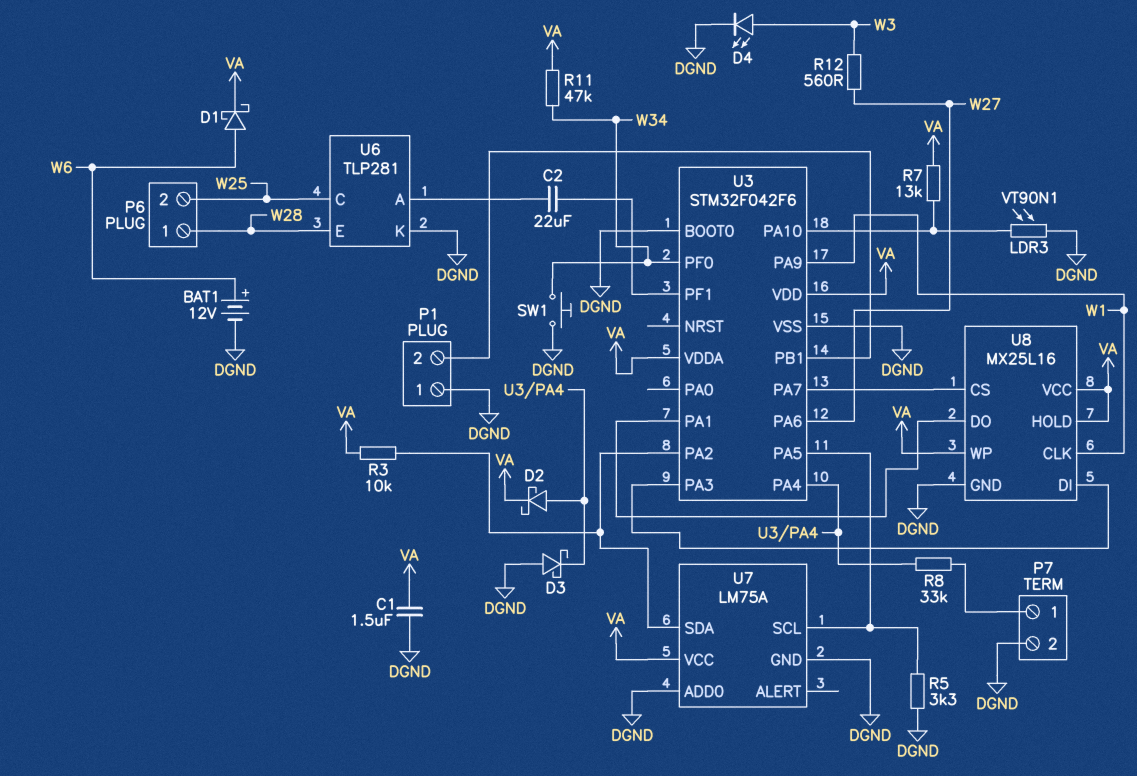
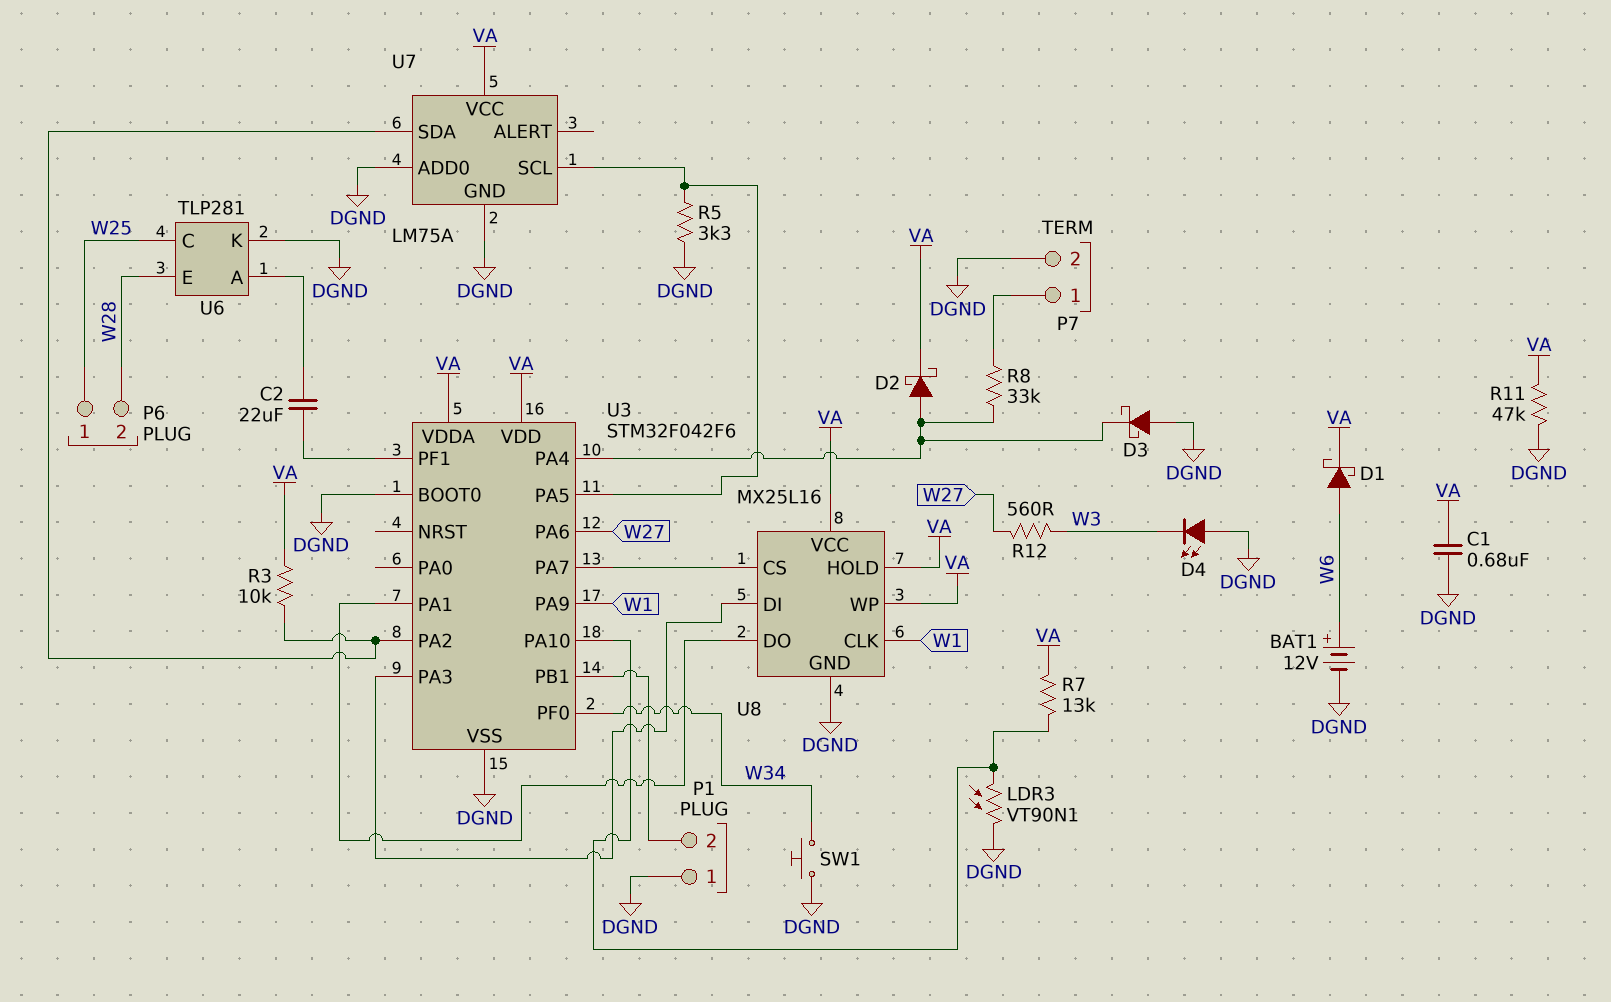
C1: 1.5uF (DGND, VA) -> 680nF (DGND, VA)
D4: LED (A W3, K DGND) -> LED (A DGND, K W3)
P6 pin 1: W28 -> W25
P6 pin 2: W25 -> W28
R11: 47k (VA, W34) -> 47k (DGND, VA)

